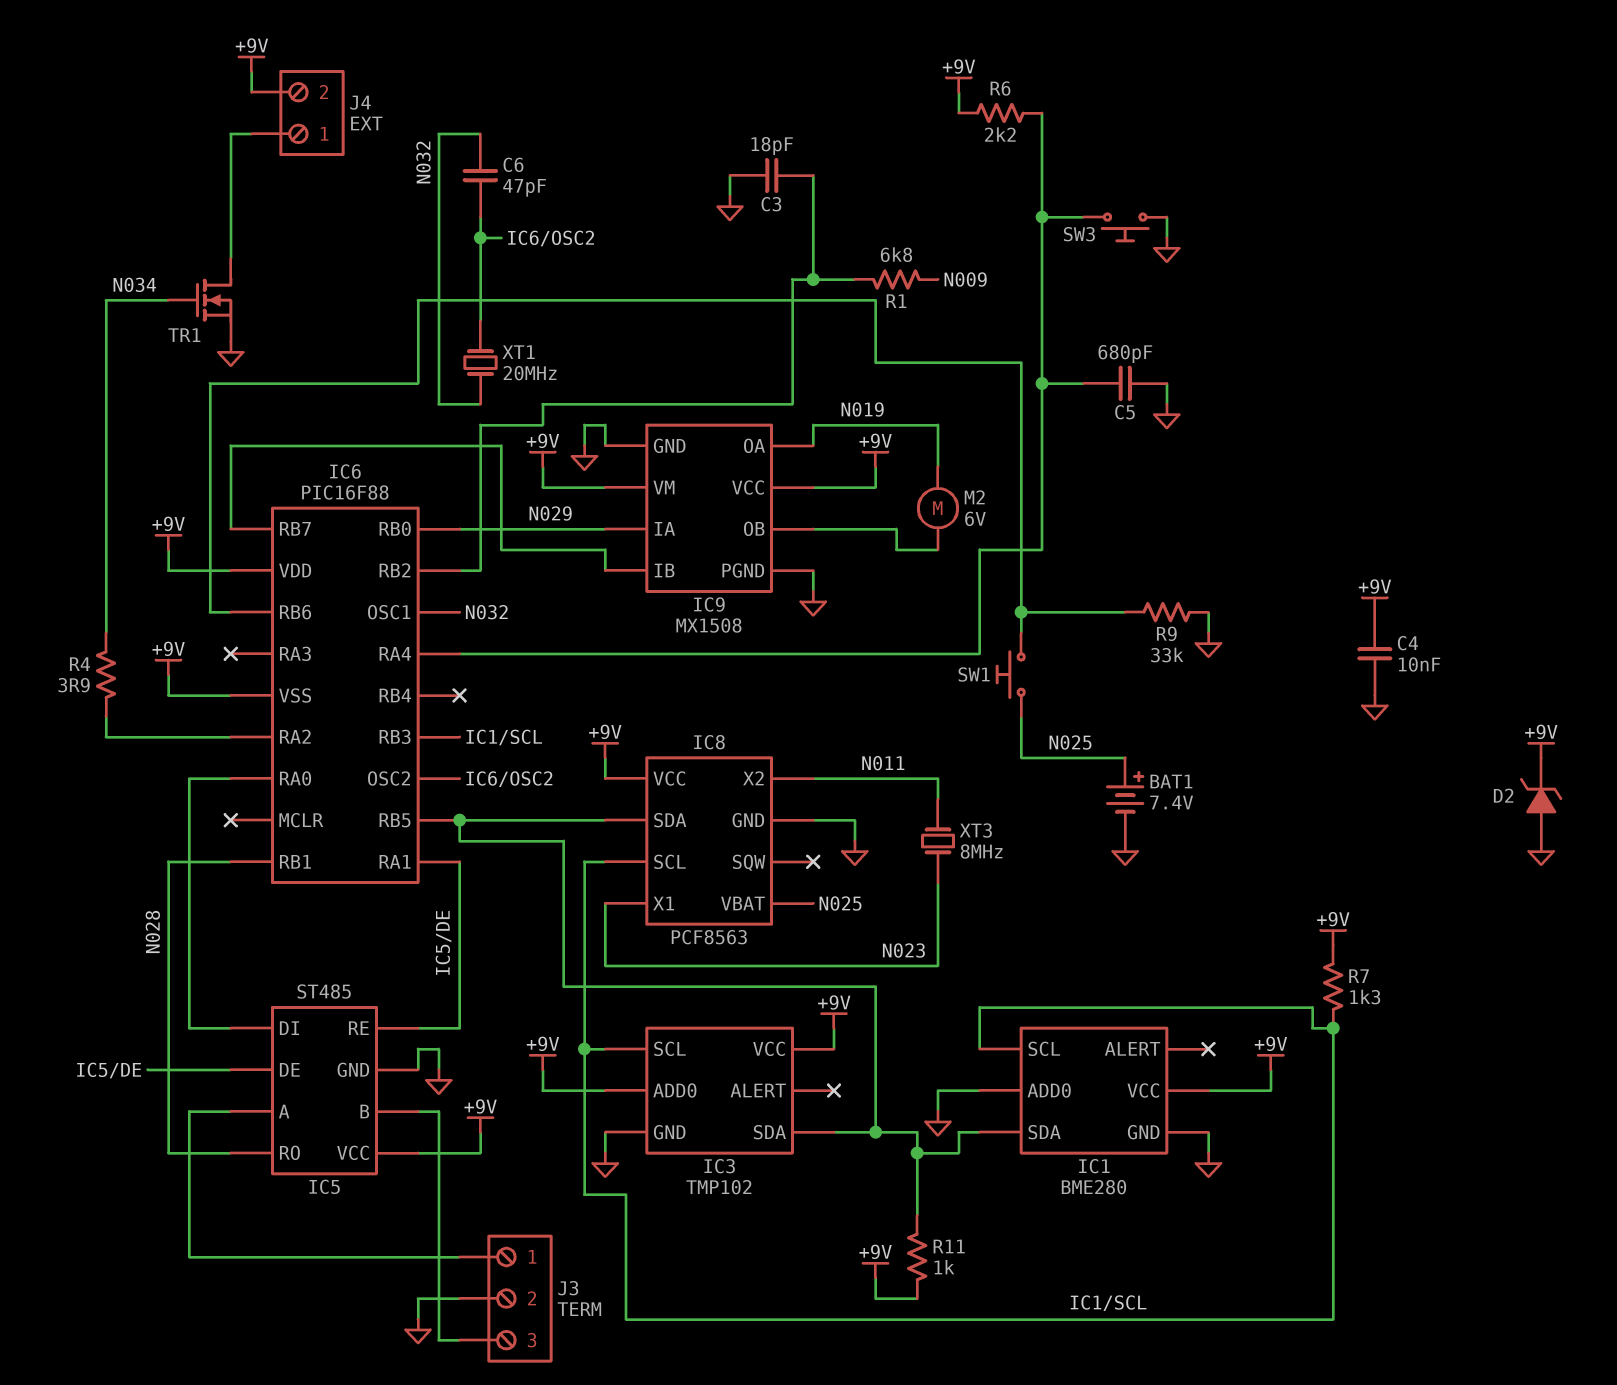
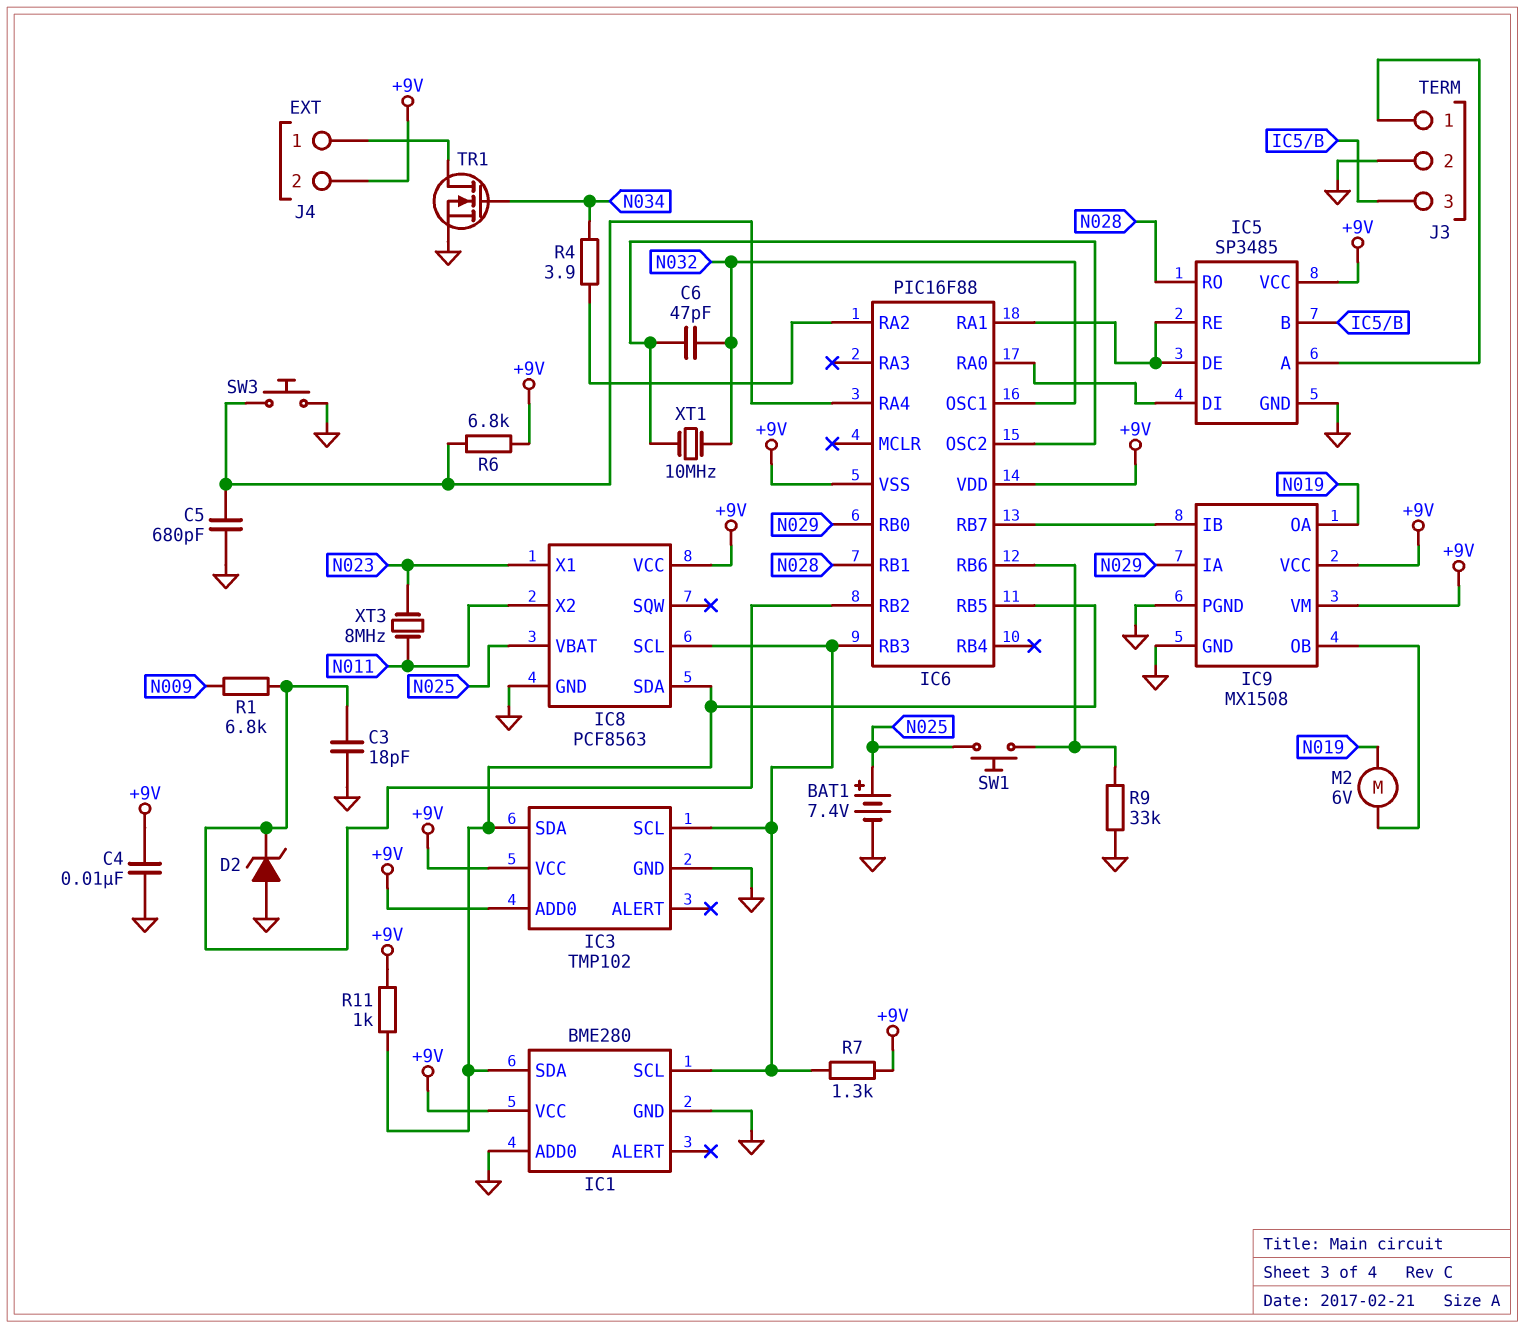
D2: zener (A GND, K +9V) -> zener (A GND, K IC6/RB2)
IC5: ST485 -> SP3485
R6: 2.2k (+9V, IC6/RA4) -> 6.8k (+9V, IC6/RA4)
XT1: 20MHz (IC6/OSC2, N032) -> 10MHz (IC6/OSC2, N032)

